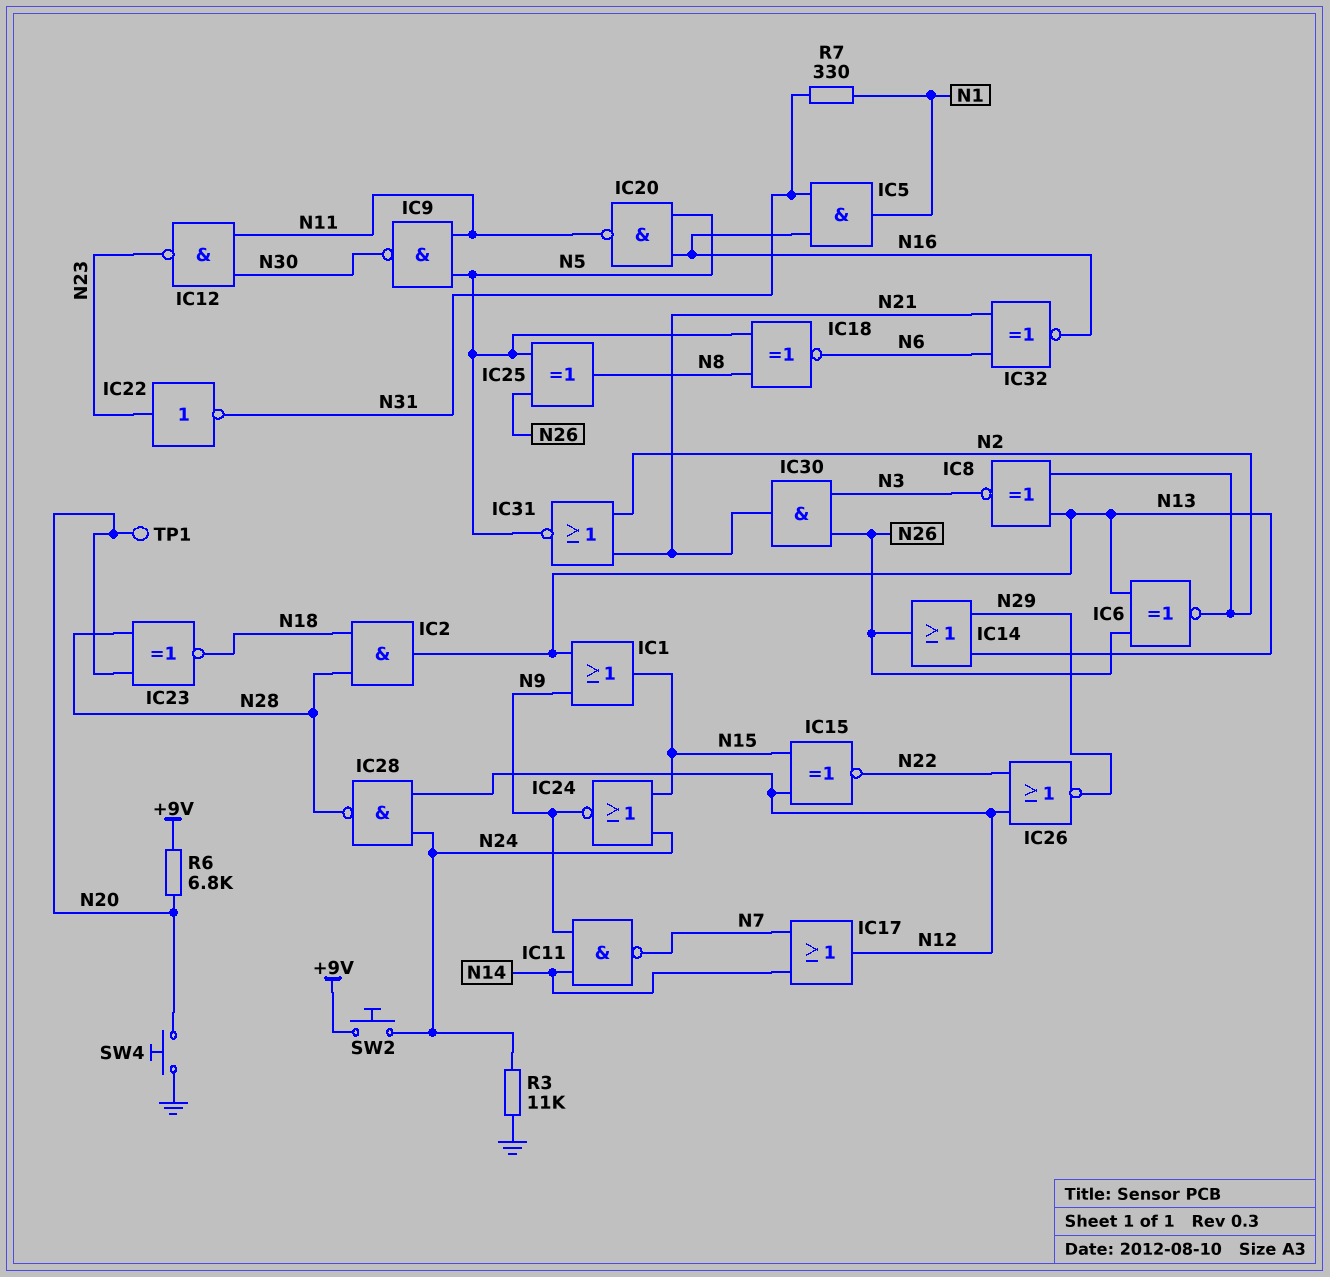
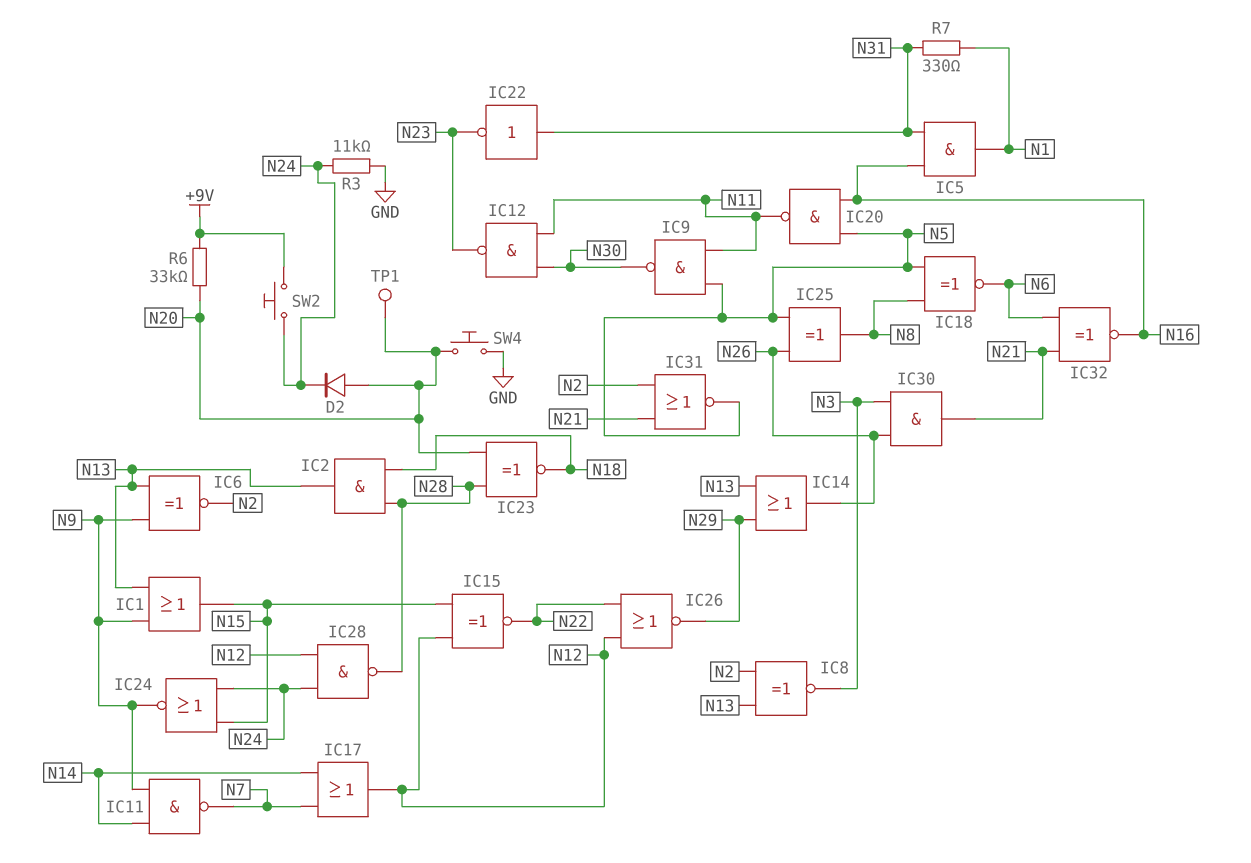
D2: none -> diode (A N20, K N24)
IC6: XNOR (in N13, in N26, out N2) -> XNOR (in N9, in N13, out N2)
IC22: NOT (in N23, out N31) -> NOT (in N31, out N23)
R6: 6.8k (+9V, N20) -> 33k (+9V, N20)

